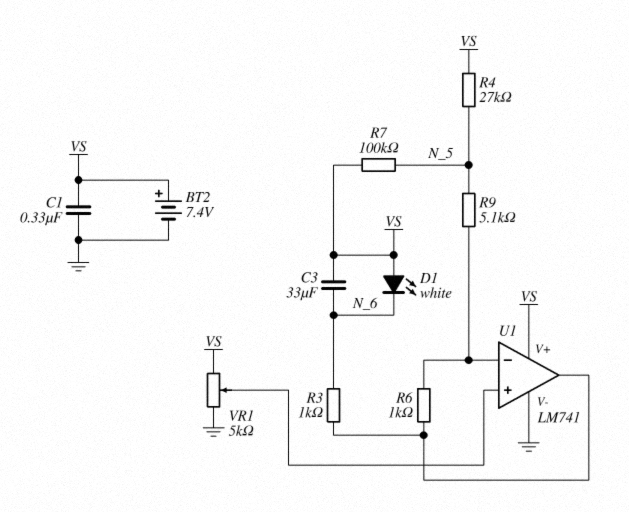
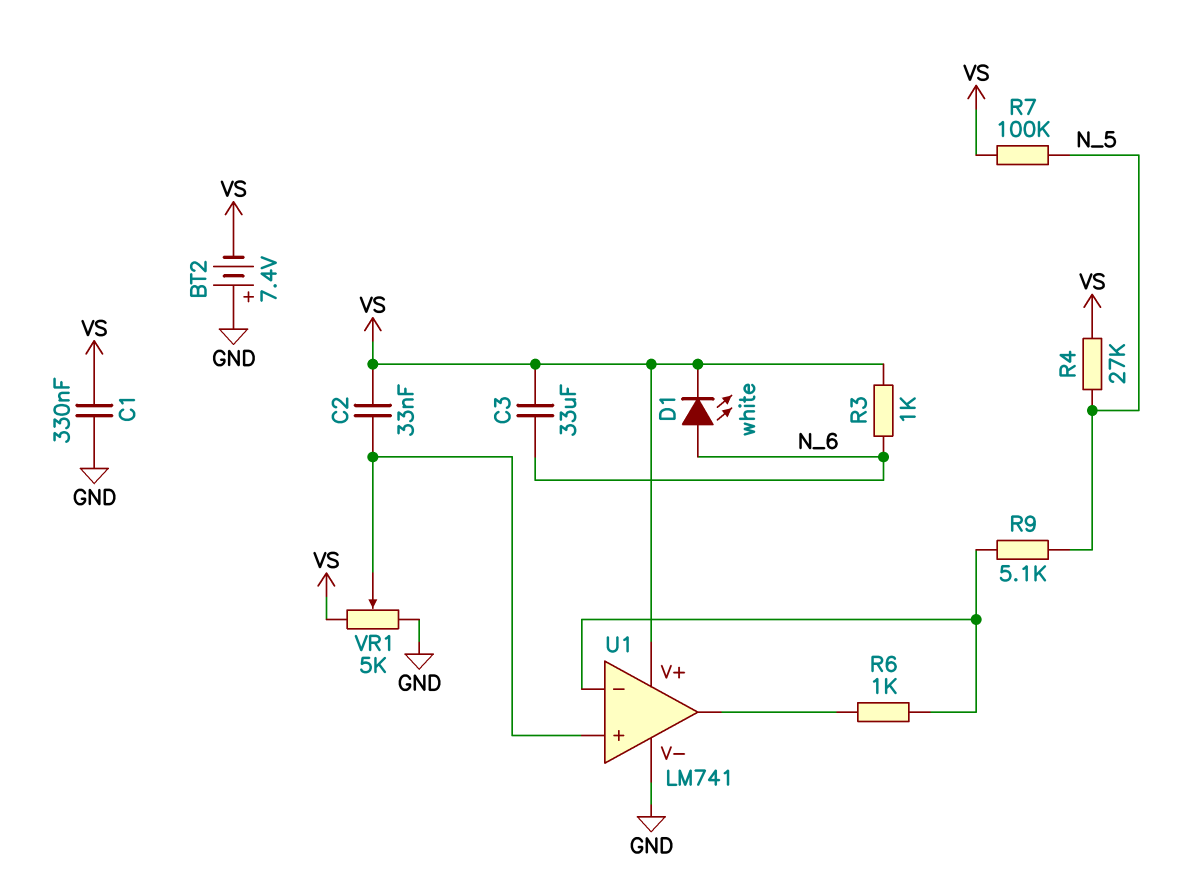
BT2: 7.4V (plus VS, minus GND) -> 7.4V (plus GND, minus VS)
C2: none -> 33nF (U1/in+, VS)
D1: LED white (A VS, K N_6) -> LED white (A N_6, K VS)
R3: 1k (N_6, U1/out) -> 1k (N_6, VS)

